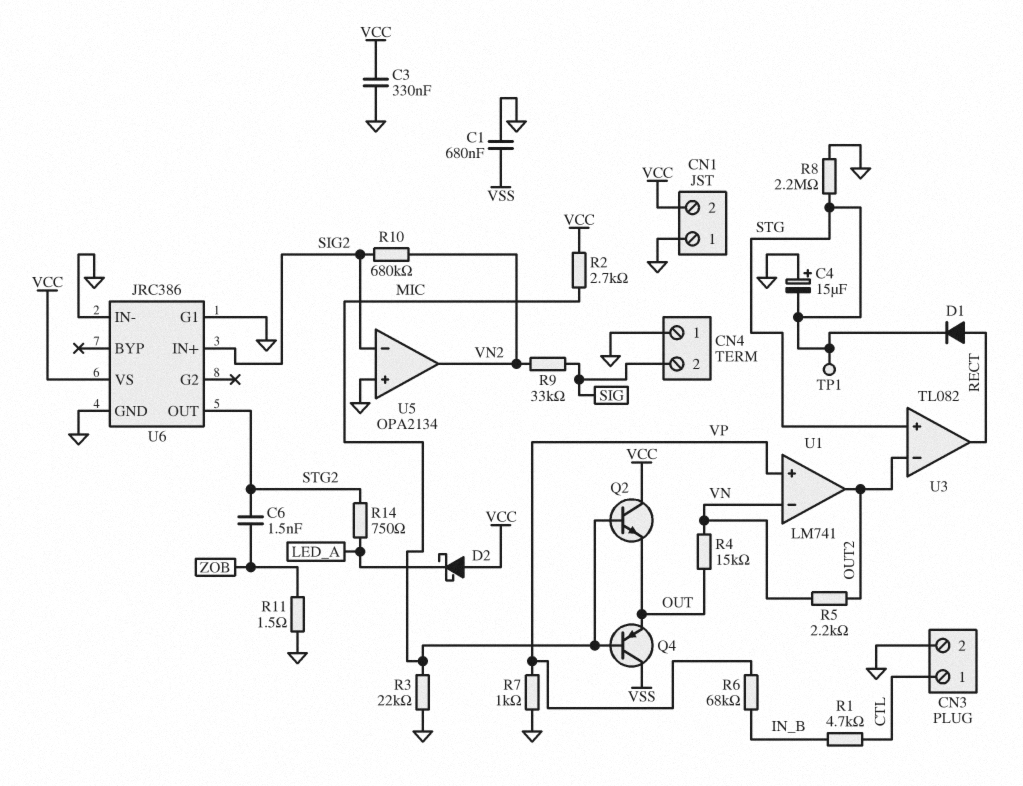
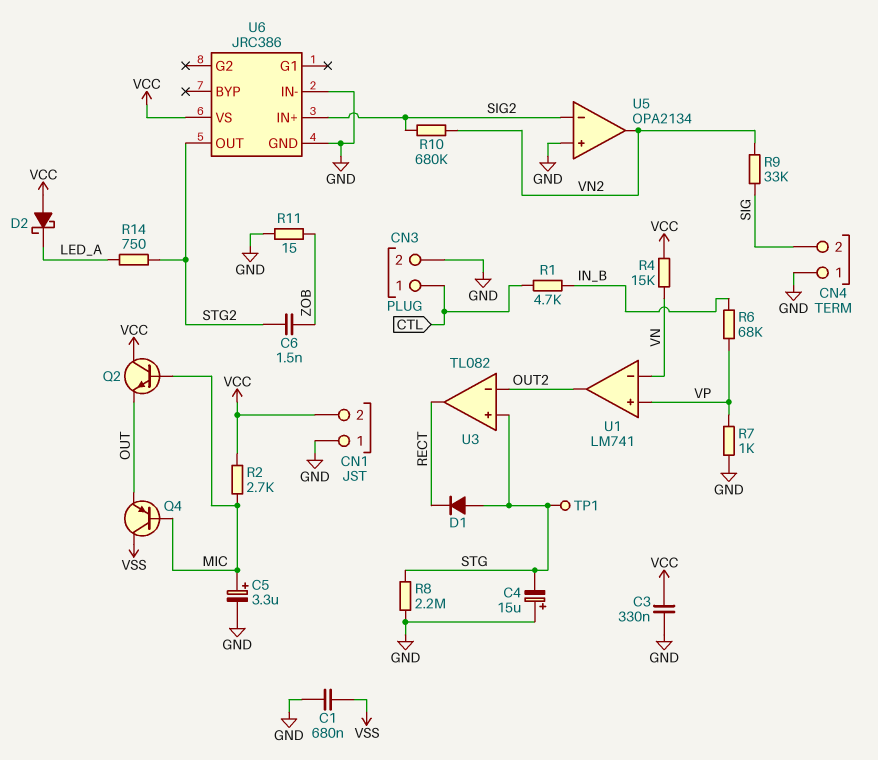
C5: none -> 3.3uF (plus MIC, minus GND)
D1: diode (A RECT, K STG) -> diode (A STG, K RECT)
R3: 22k (GND, MIC) -> none
R4: 15k (OUT, VN) -> 15k (VCC, VN)
R5: 2.2k (OUT2, VN) -> none
R11: 1.5 (GND, ZOB) -> 15 (GND, ZOB)
U6 pin G1: GND -> none

